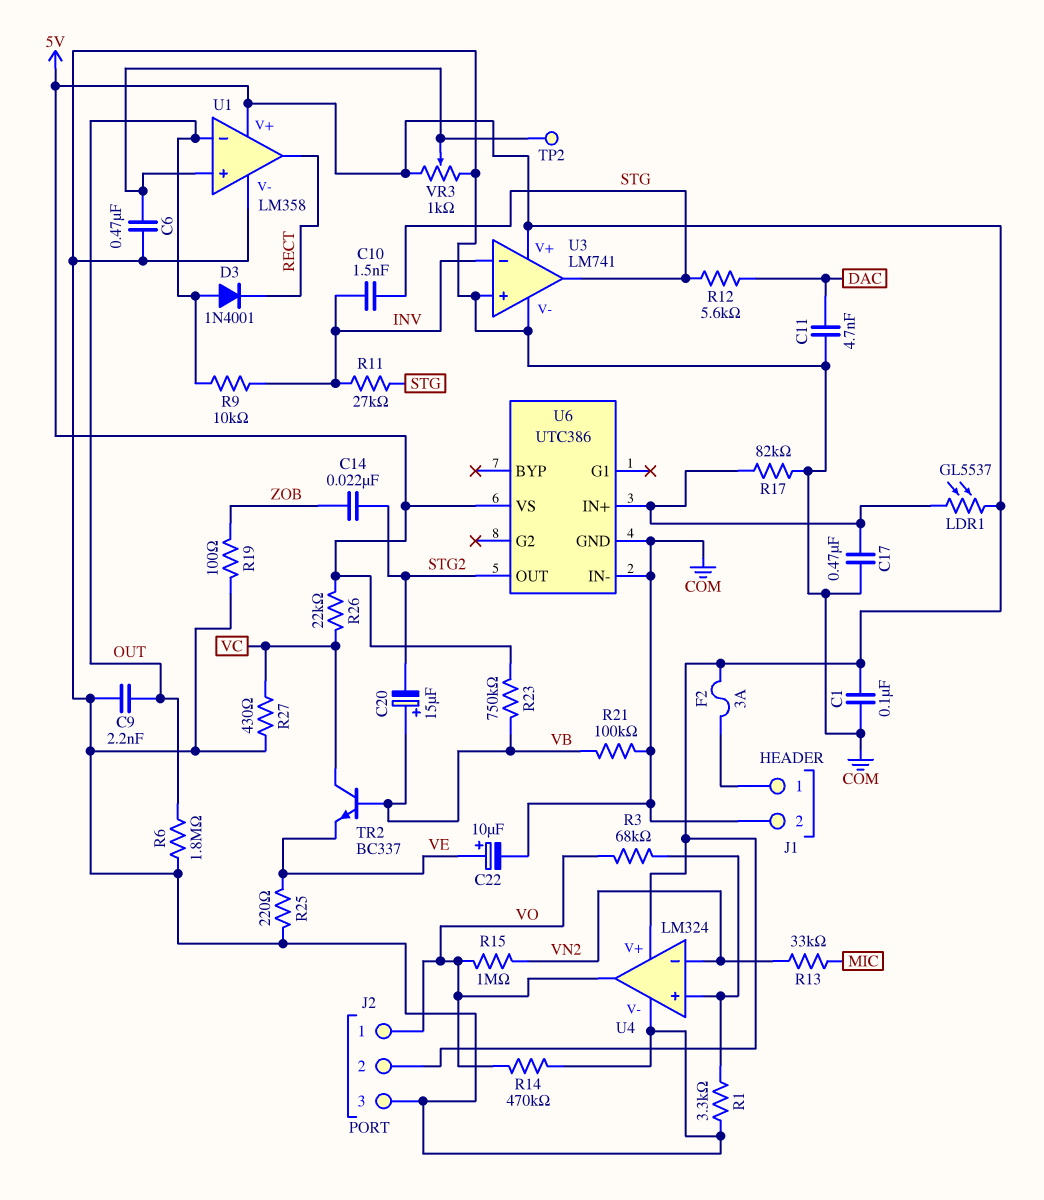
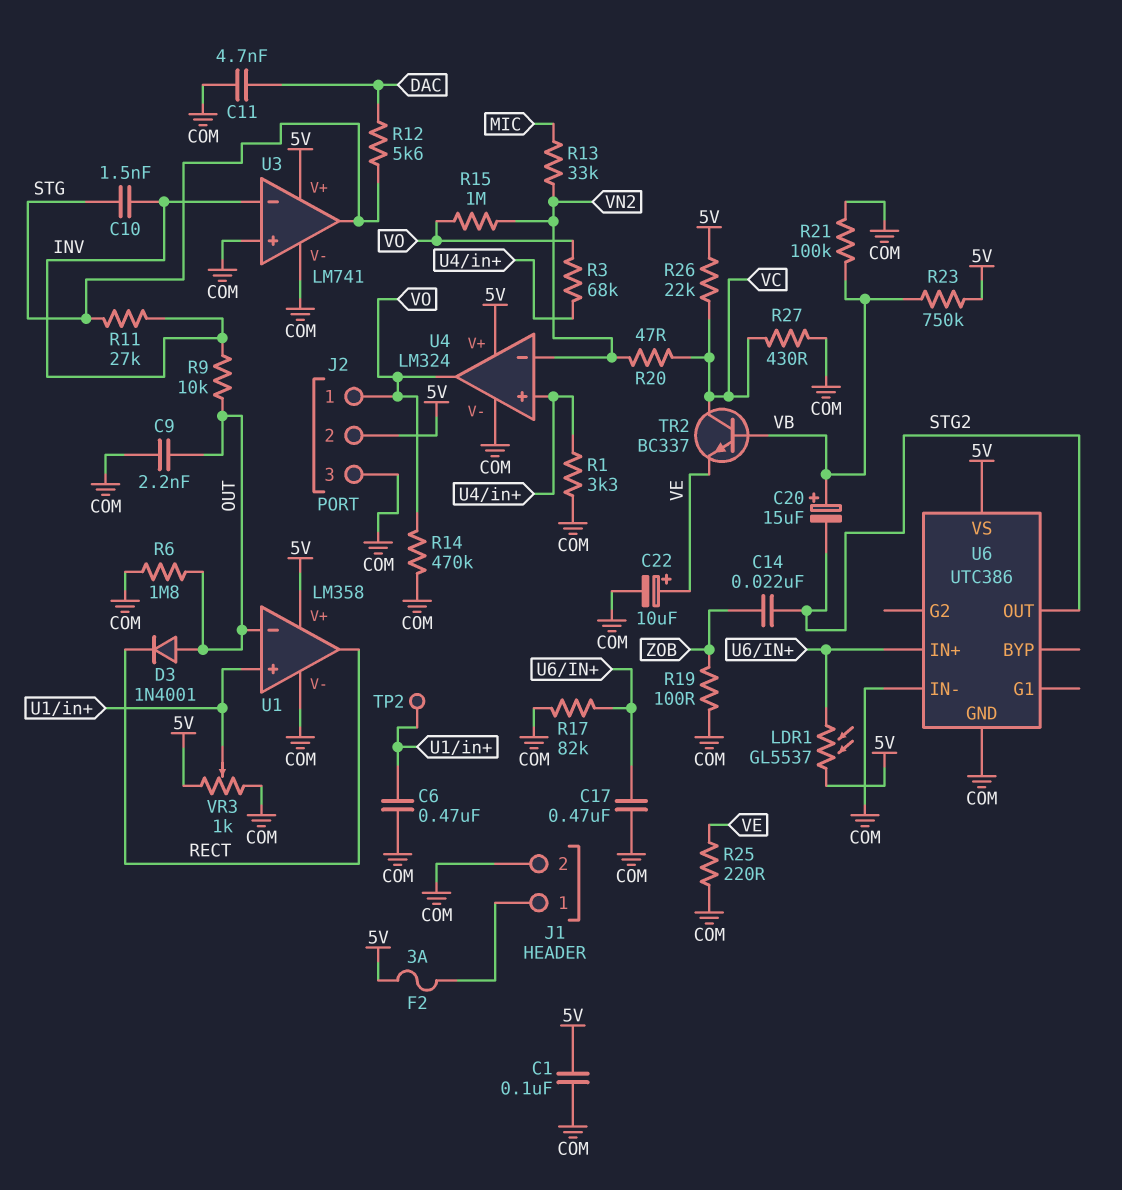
R20: none -> 47 (VC, VN2)

